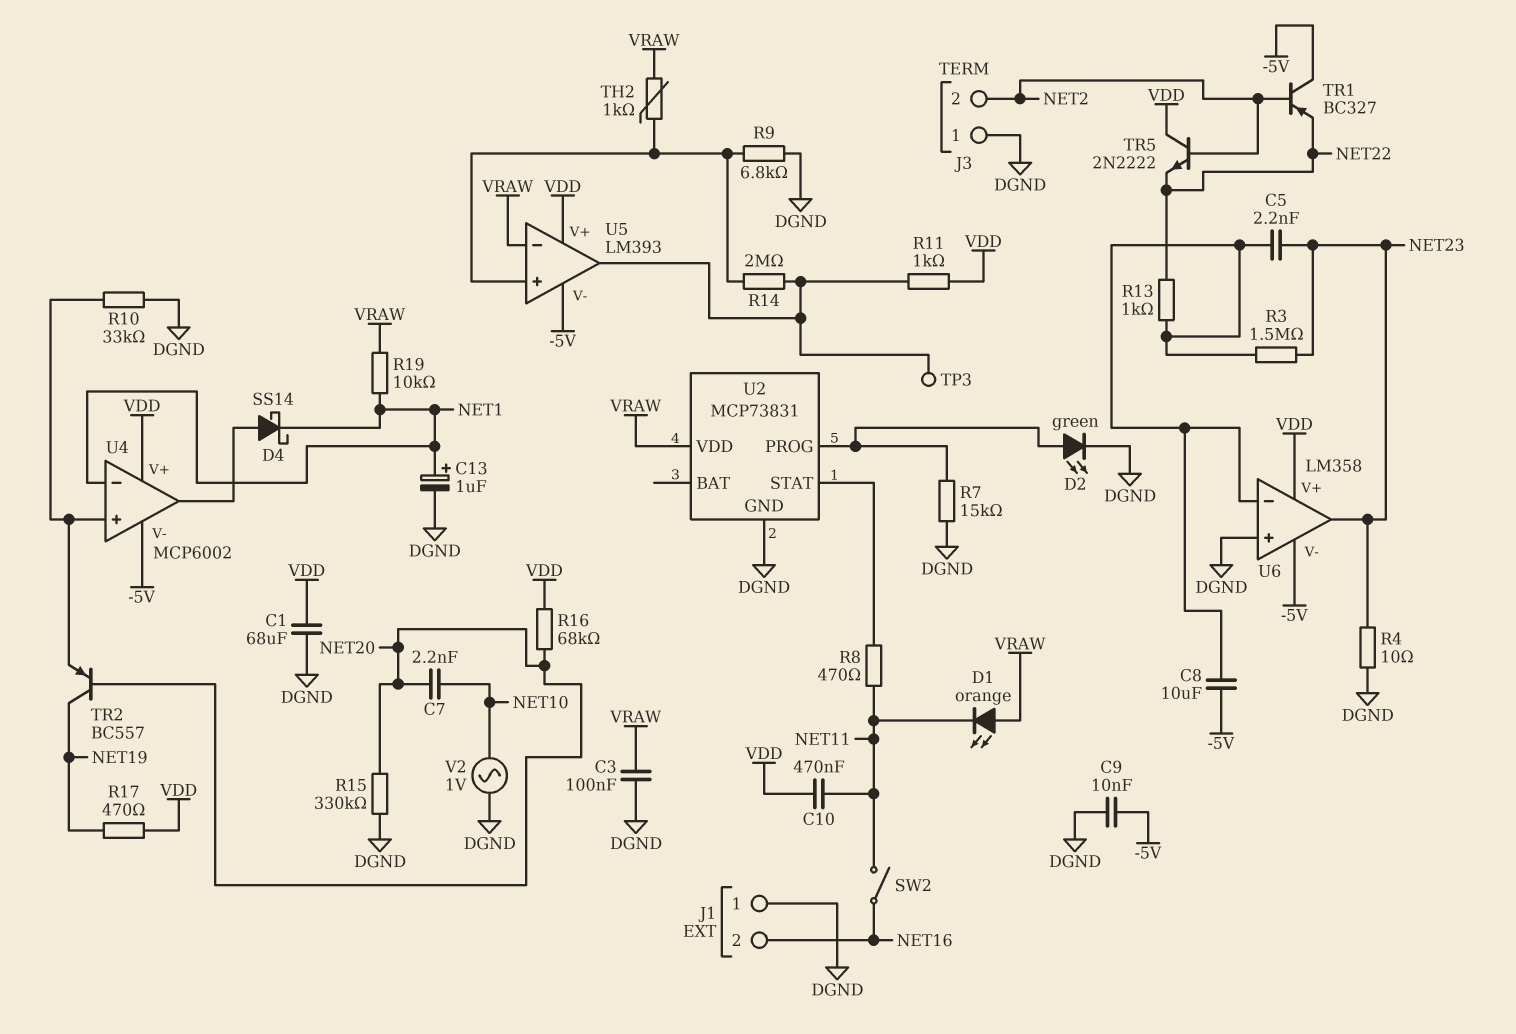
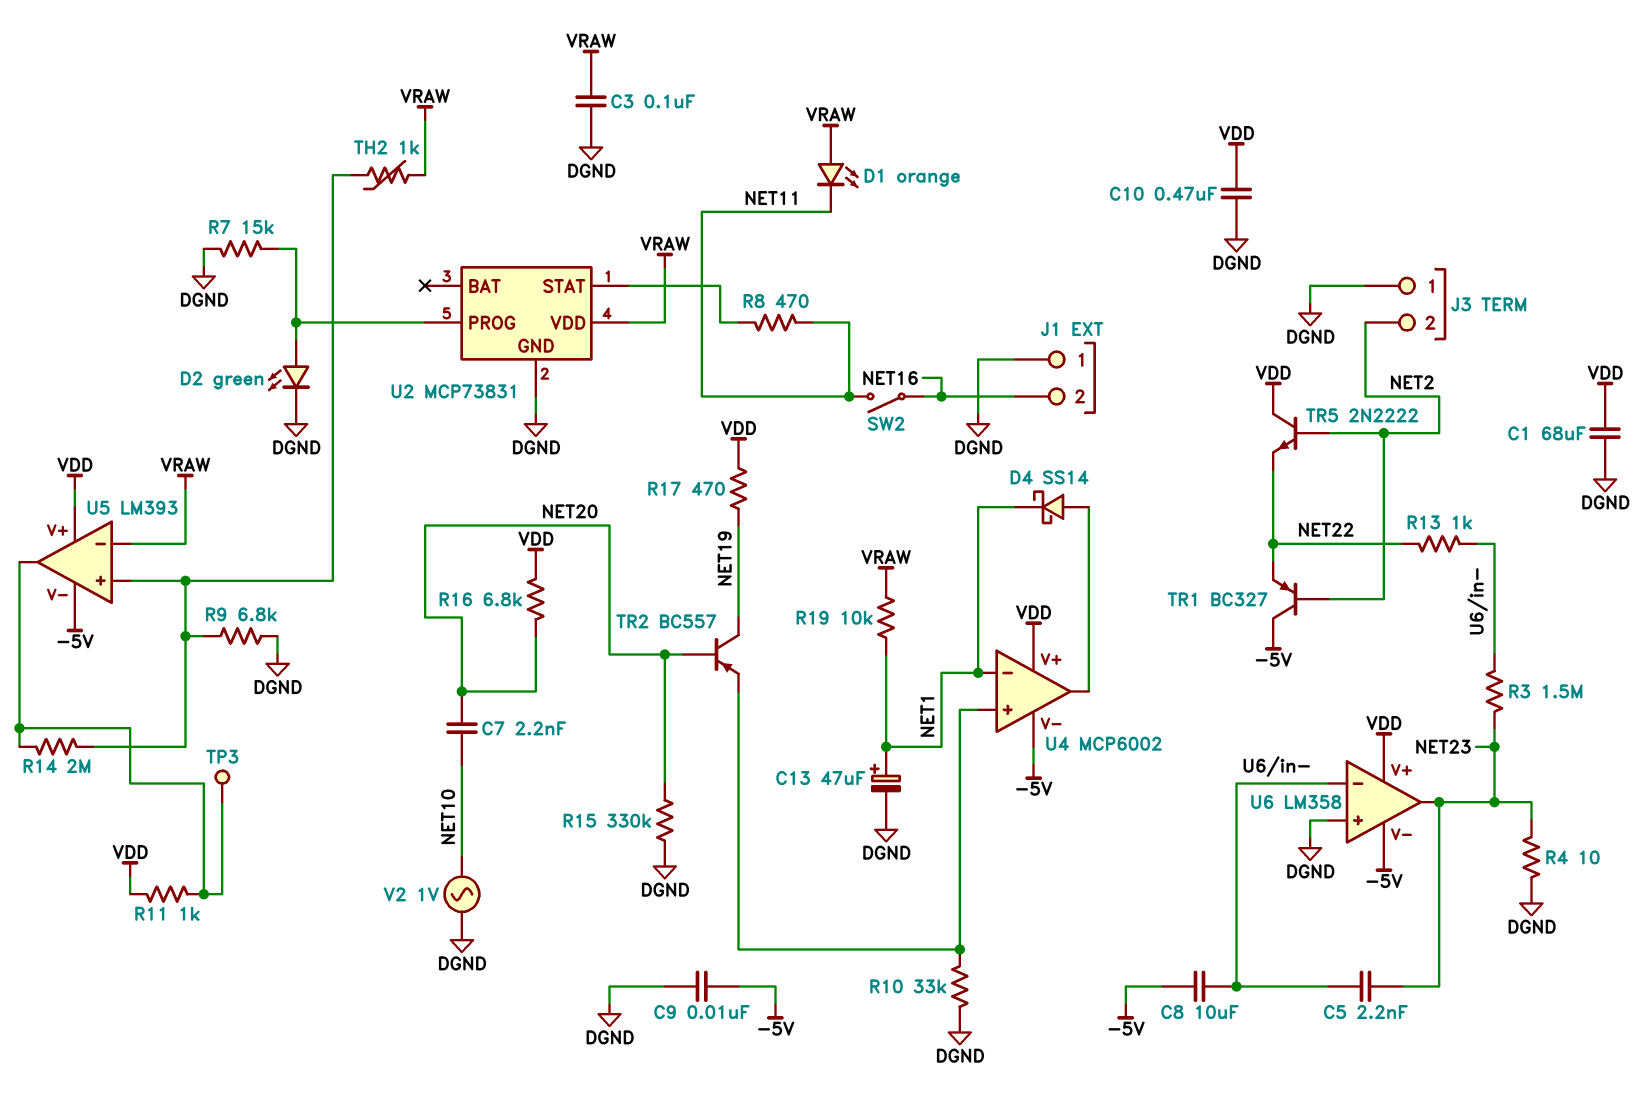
C10: 470nF (NET11, VDD) -> 470nF (DGND, VDD)
C13: 1uF (plus NET1, minus DGND) -> 47uF (plus NET1, minus DGND)
R16: 68k (NET20, VDD) -> 6.8k (NET20, VDD)

